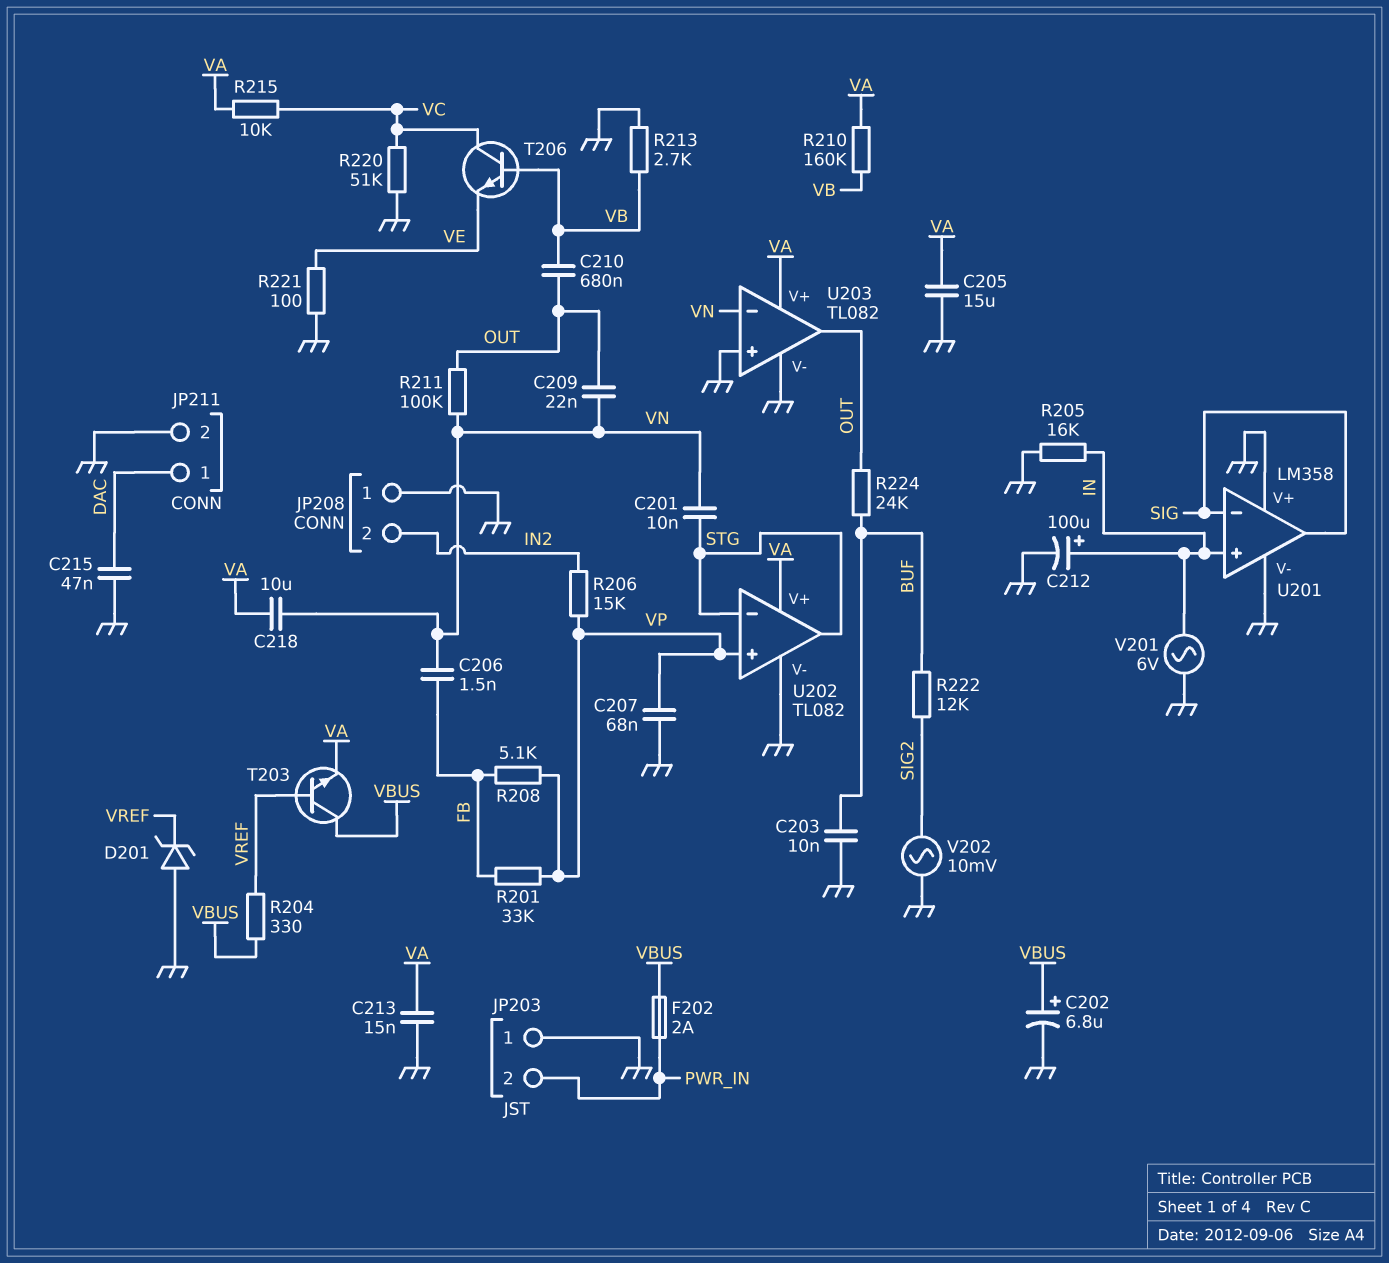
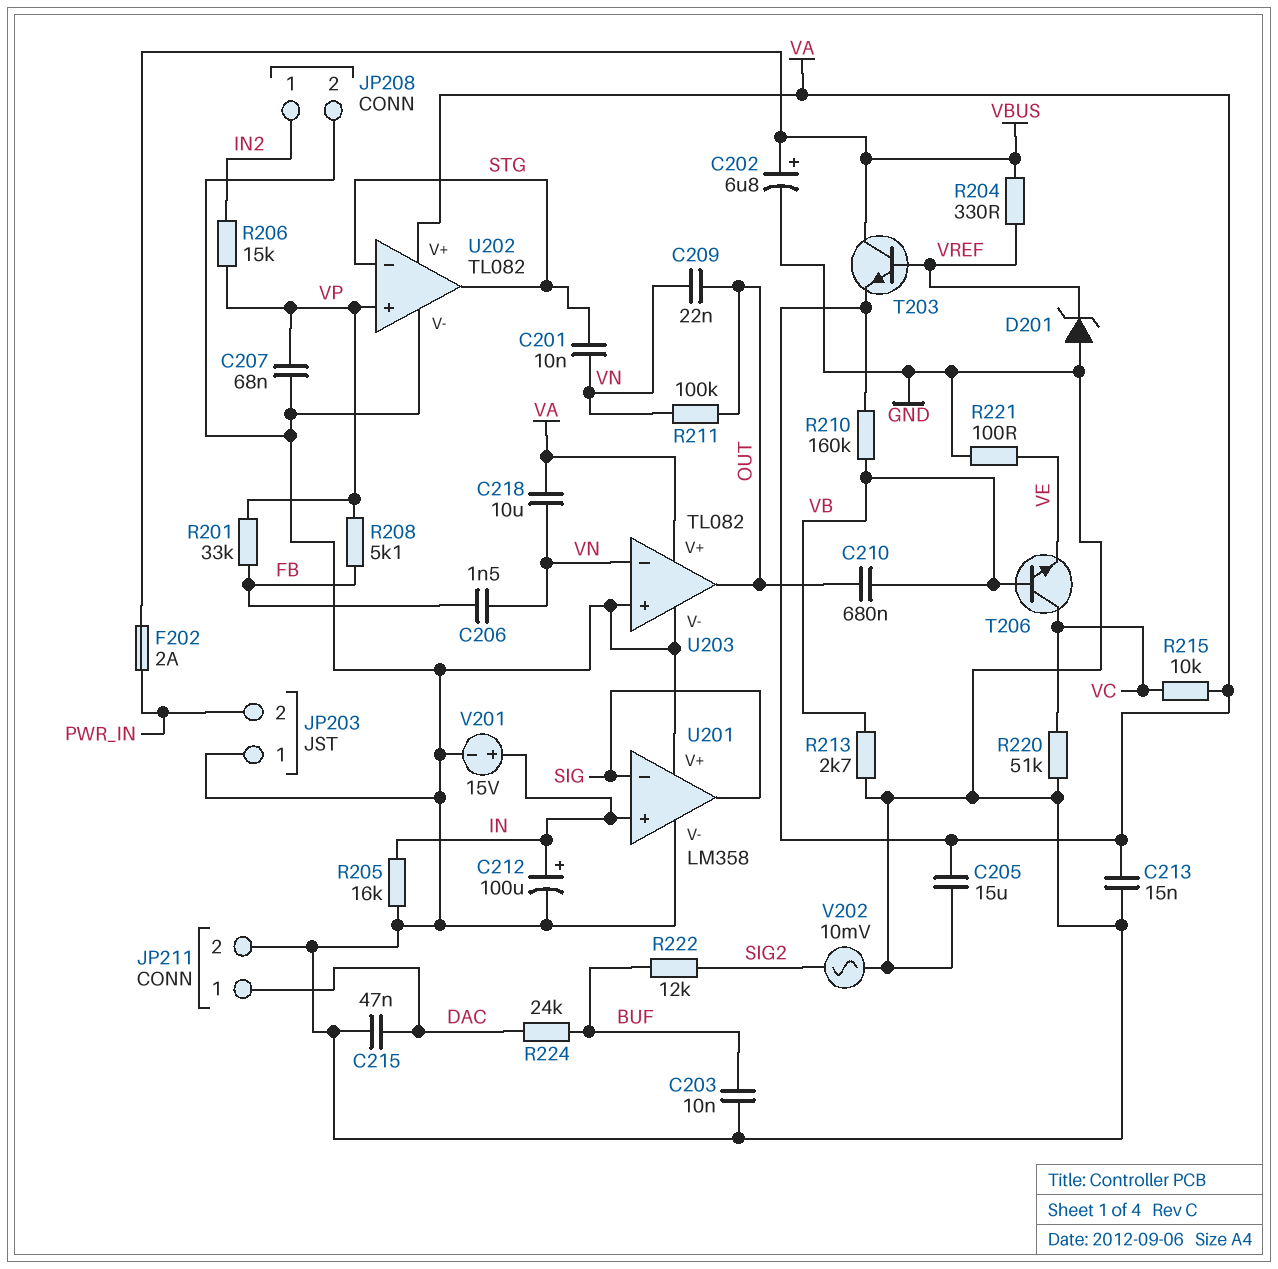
JP208 pin 1: GND -> IN2
JP208 pin 2: IN2 -> GND
R224: 24k (BUF, OUT) -> 24k (BUF, DAC)
V201: AC 6V (GND, IN) -> 15V (plus IN, minus GND)

